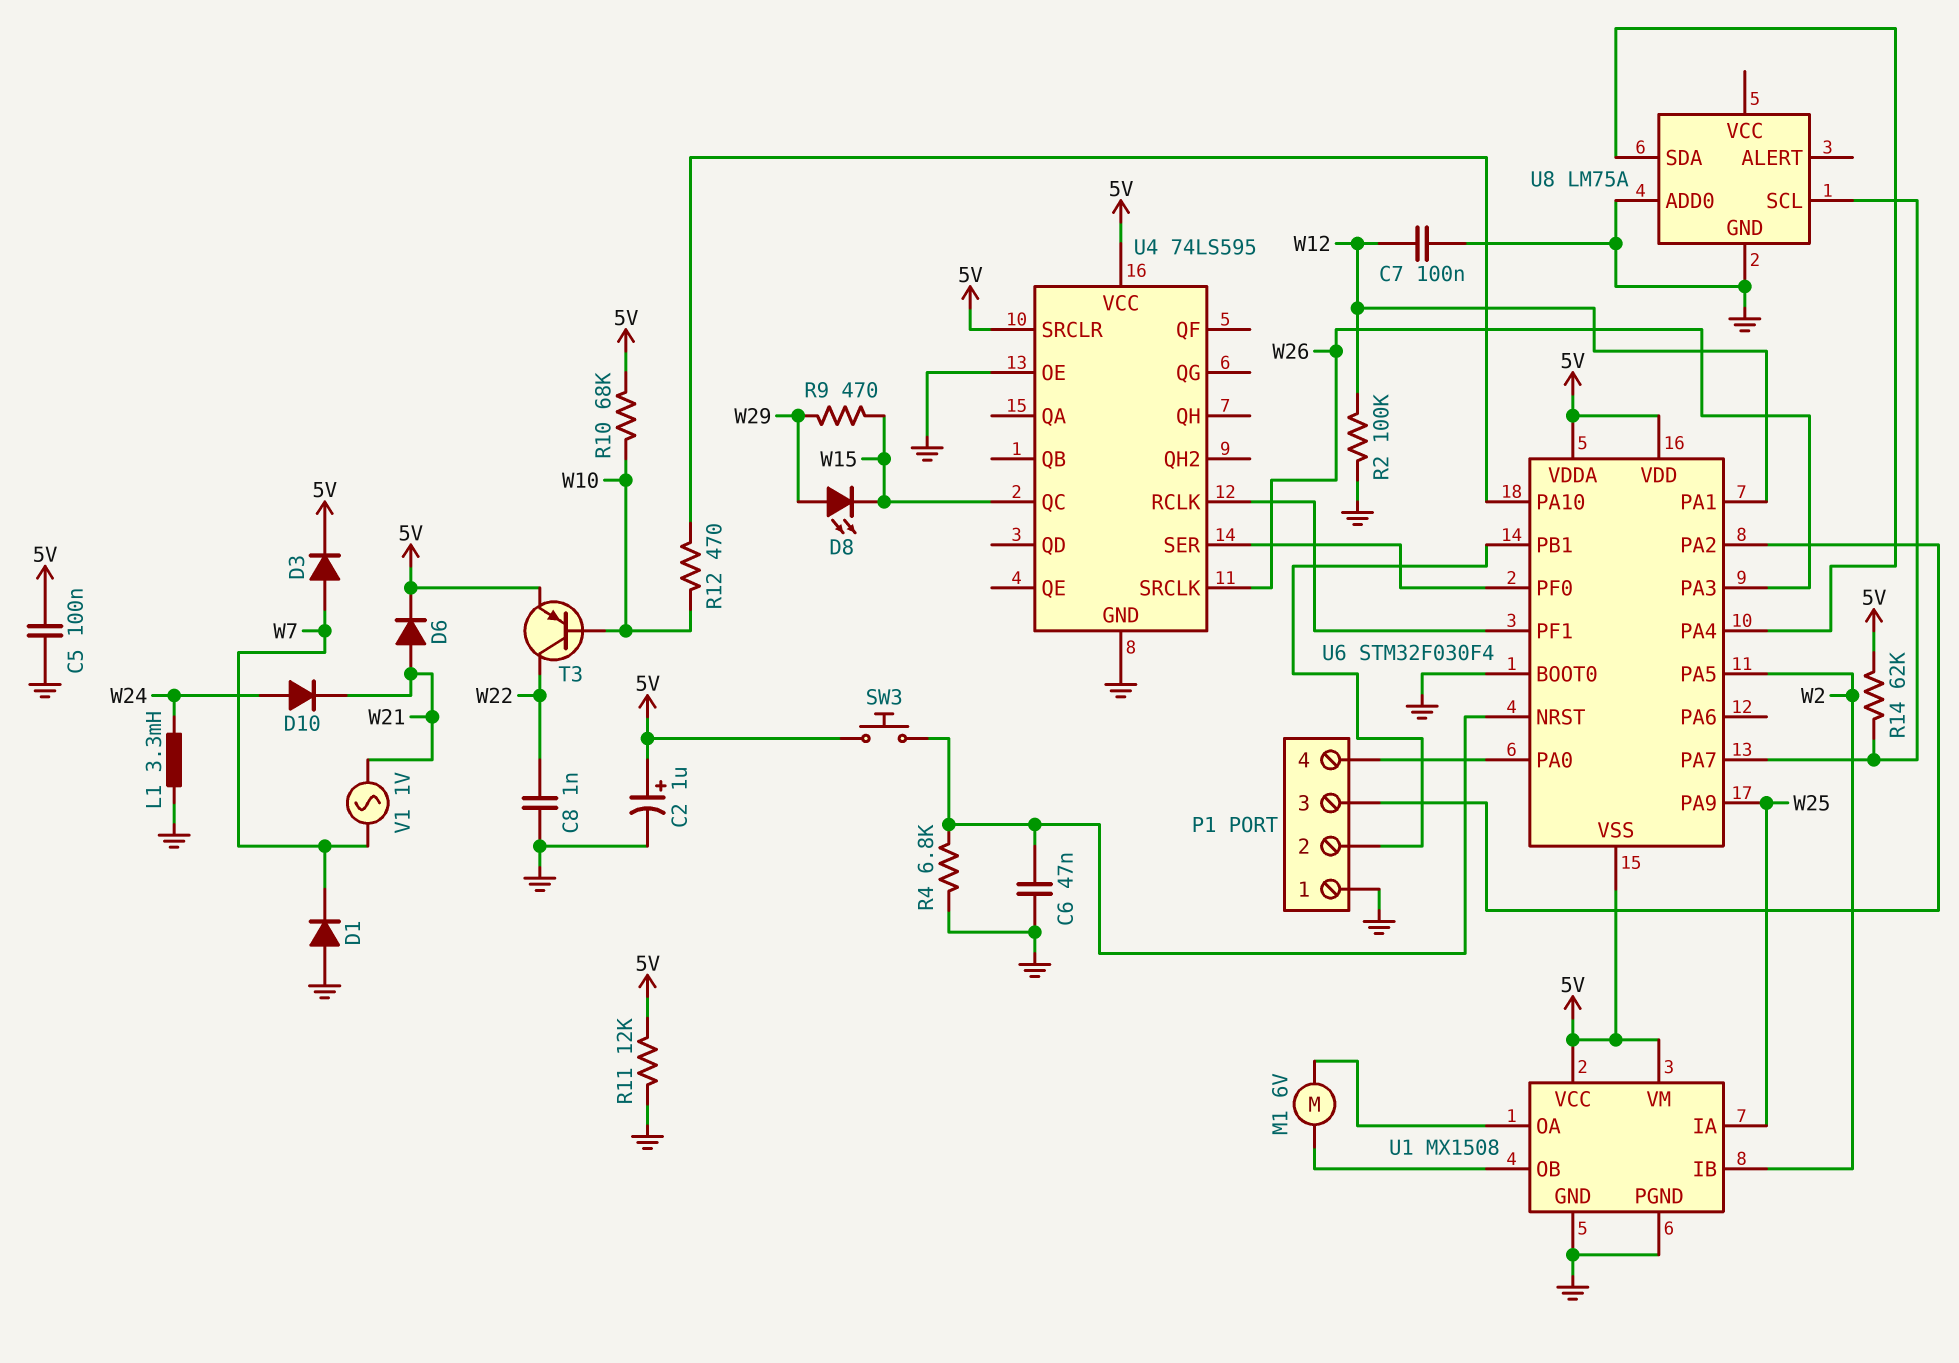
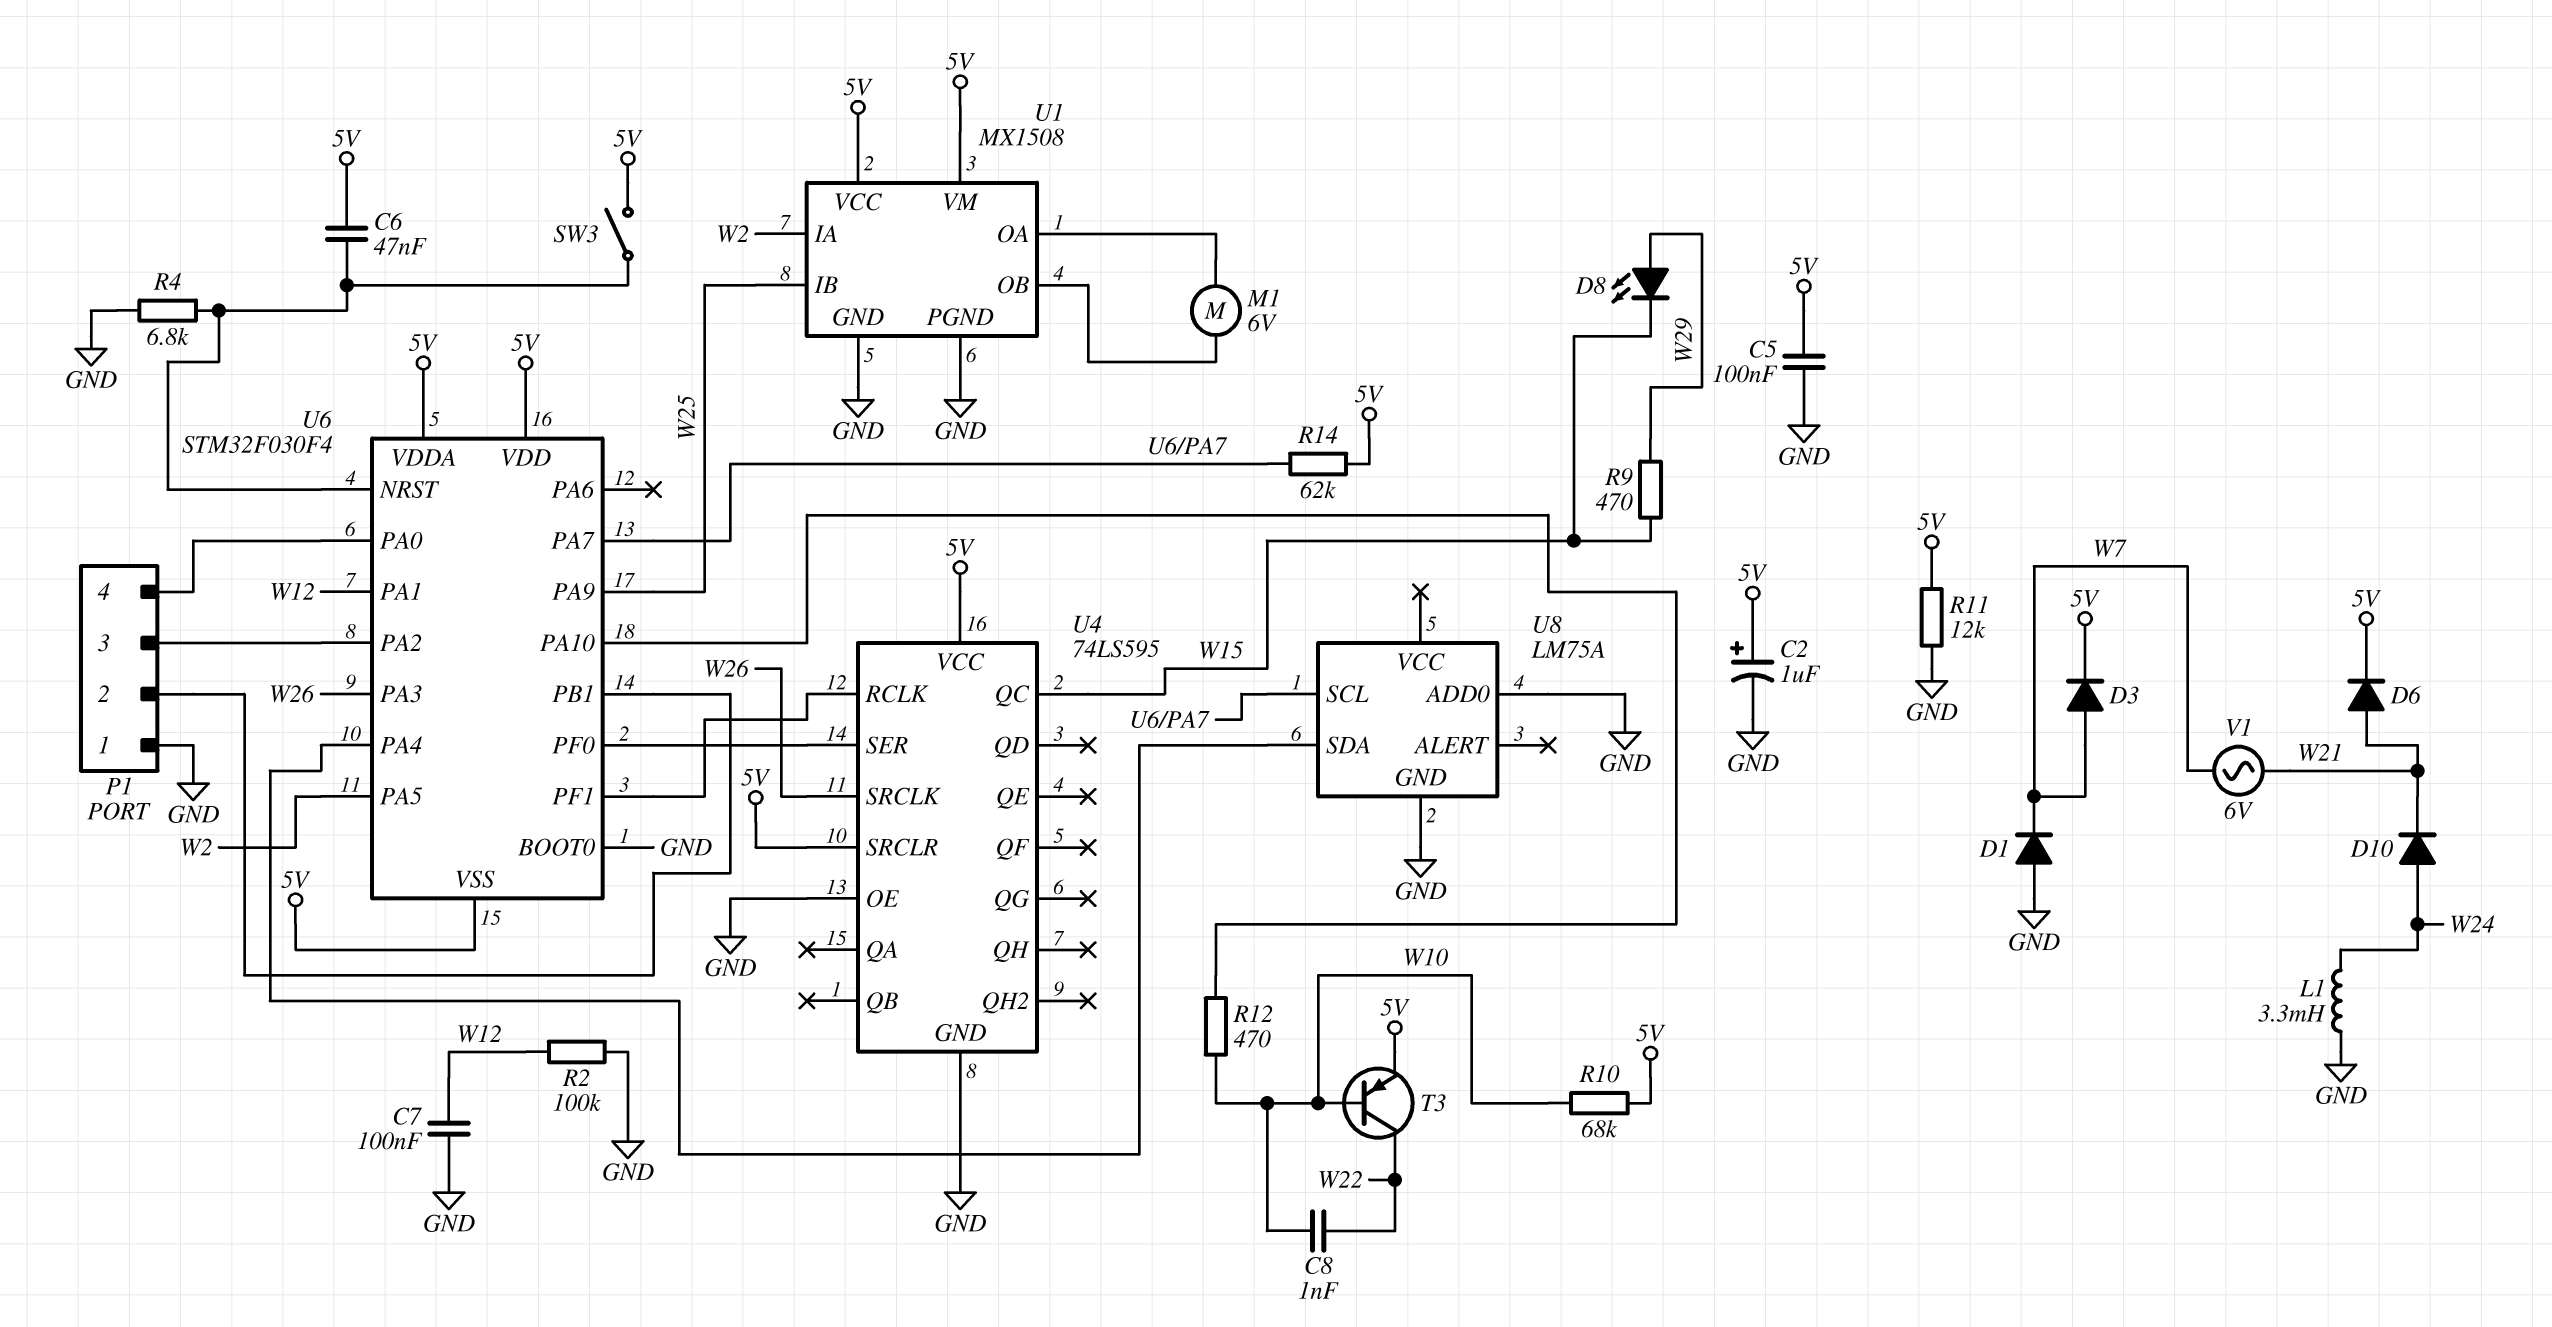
C6: 47nF (GND, U6/NRST) -> 47nF (5V, U6/NRST)
C8: 1nF (GND, W22) -> 1nF (W10, W22)
SW3: button (5V, U6/NRST) -> switch (5V, U6/NRST)
U1 pin IA: W25 -> W2
U1 pin IB: W2 -> W25
V1: AC 1V (W7, W21) -> AC 6V (W7, W21)

